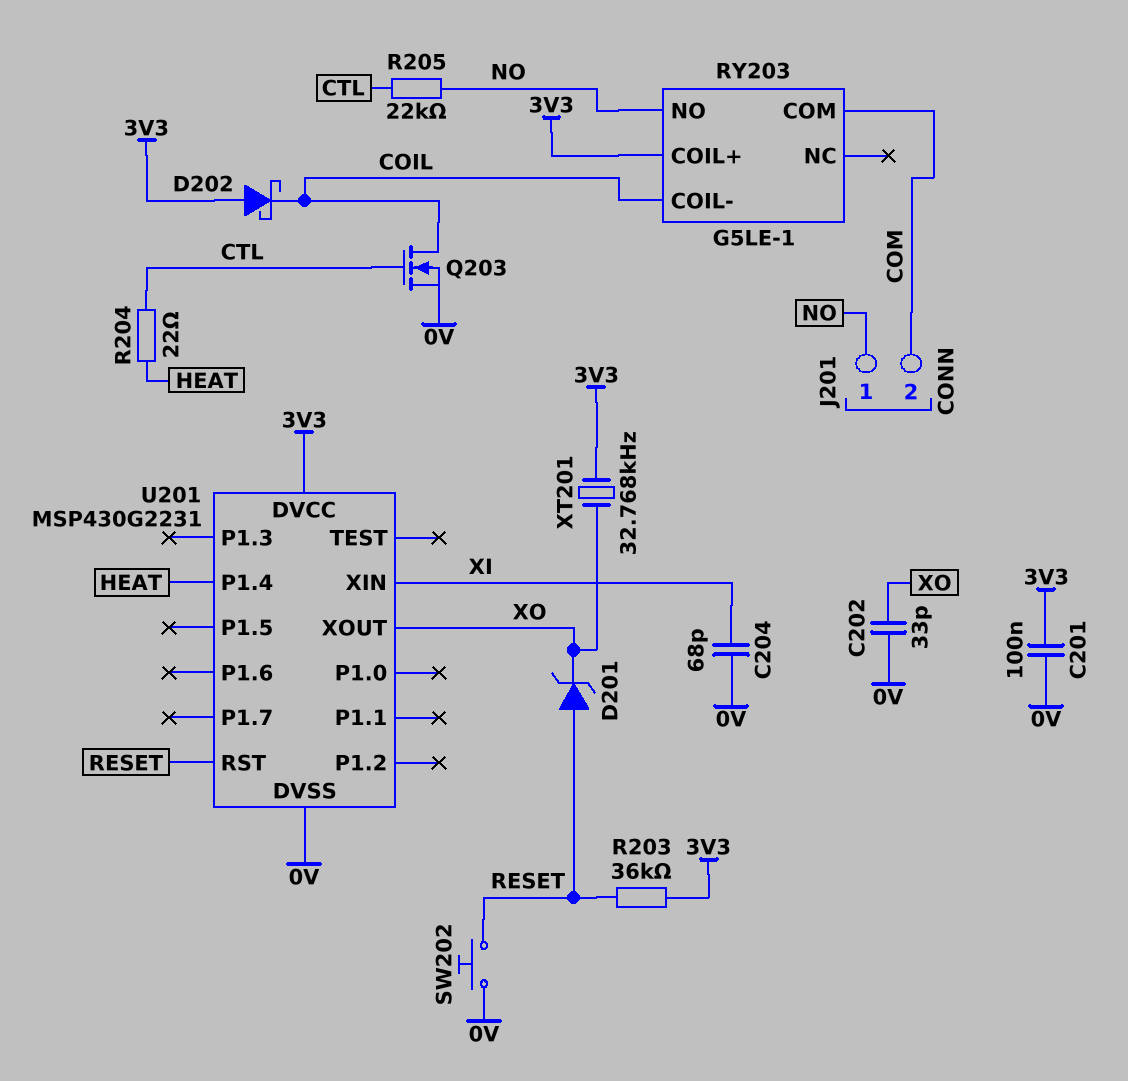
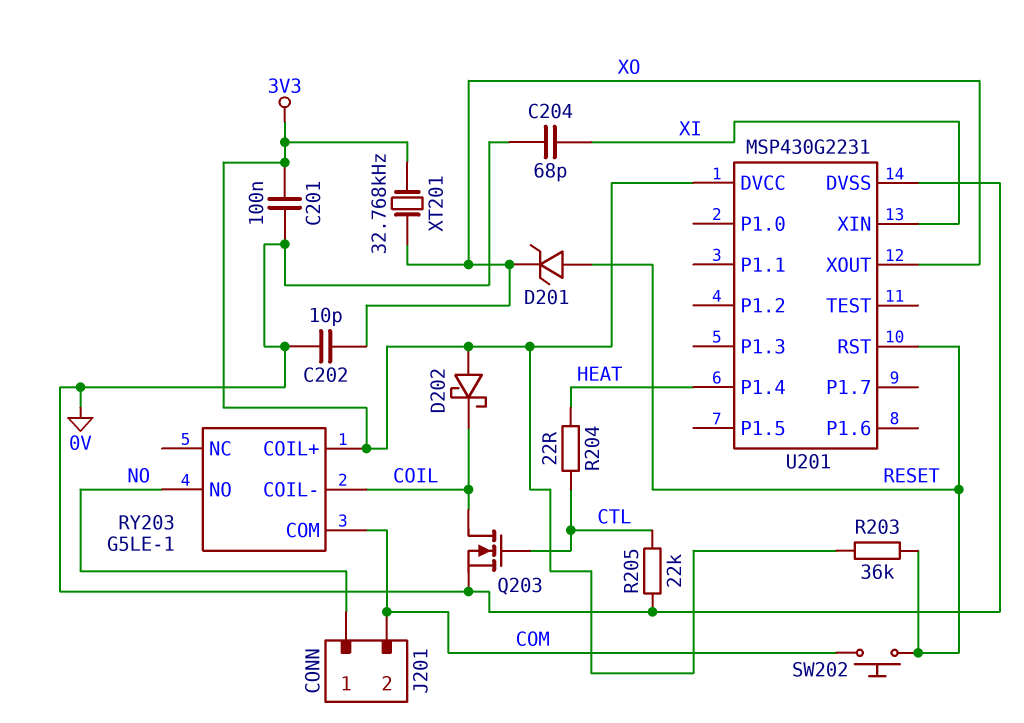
C202: 33pF (0V, XO) -> 10pF (0V, XO)
R205: 22k (CTL, NO) -> 22k (0V, CTL)
SW202: button (0V, RESET) -> button (COM, RESET)

